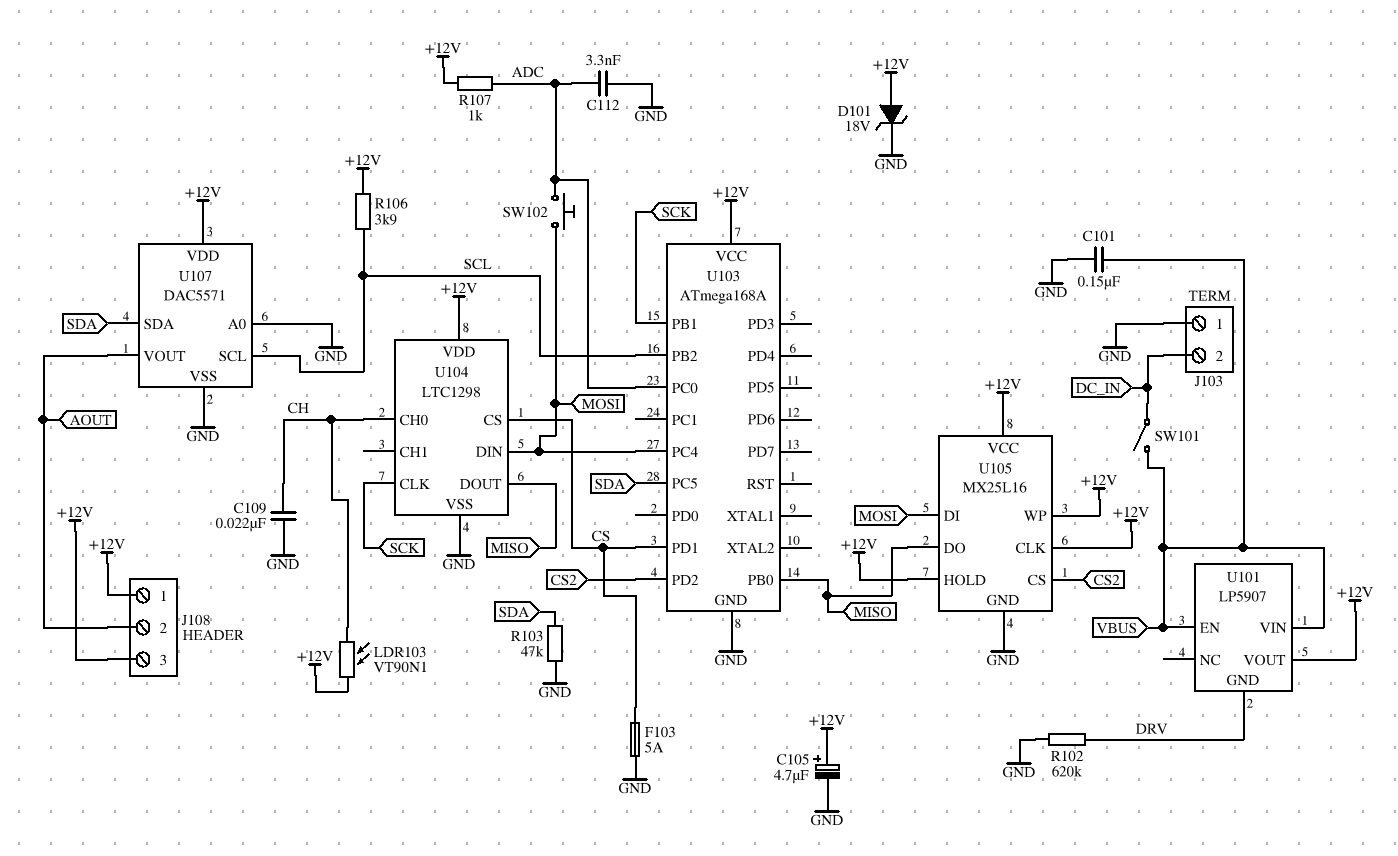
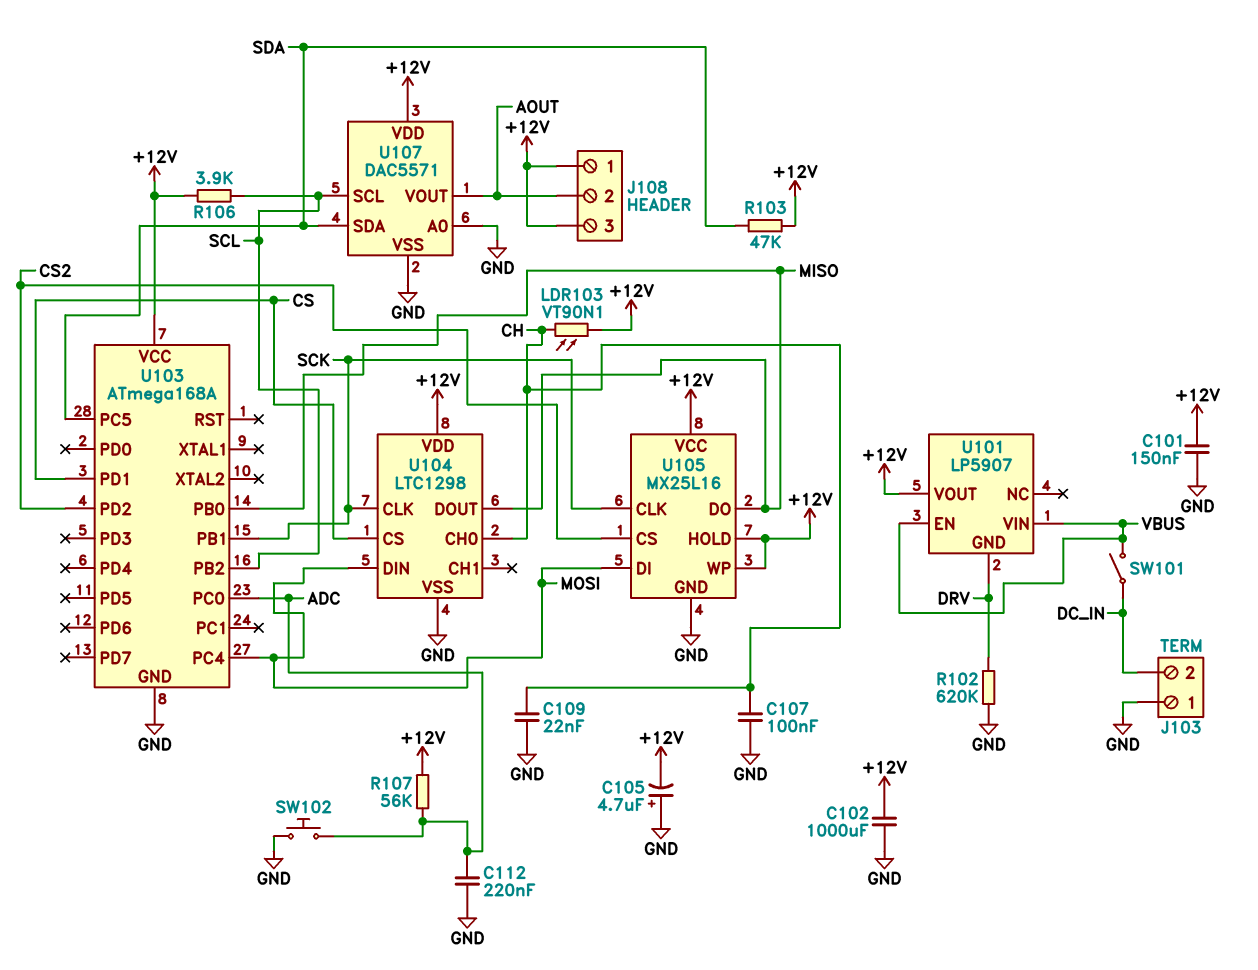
C101: 150nF (GND, VBUS) -> 150nF (+12V, GND)
C102: none -> 1000uF (+12V, GND)
C105: 4.7uF (plus +12V, minus GND) -> 4.7uF (plus GND, minus +12V)
C107: none -> 100nF (CH, GND)
C112: 3.3nF (ADC, GND) -> 220nF (ADC, GND)
D101: zener 18V (A +12V, K GND) -> none
F103: 5A (CS, GND) -> none
R103: 47k (GND, SDA) -> 47k (+12V, SDA)
R107: 1k (+12V, ADC) -> 56k (+12V, ADC)
SW102: button (ADC, MOSI) -> button (ADC, GND)
U105 pin CLK: +12V -> SCK

